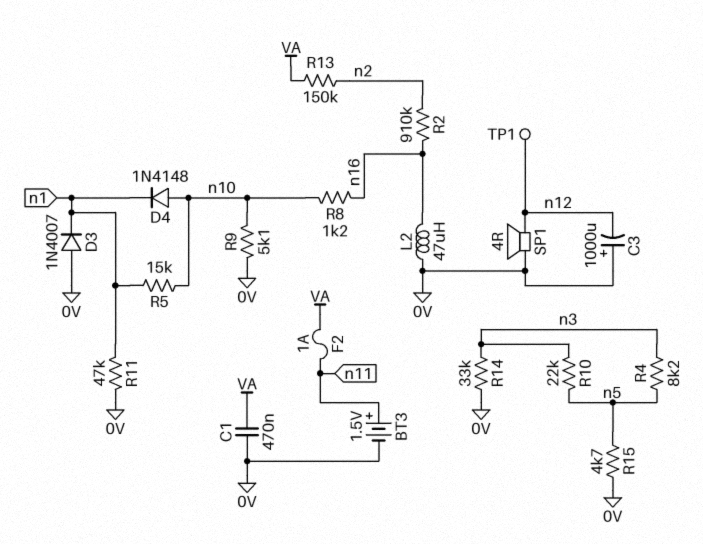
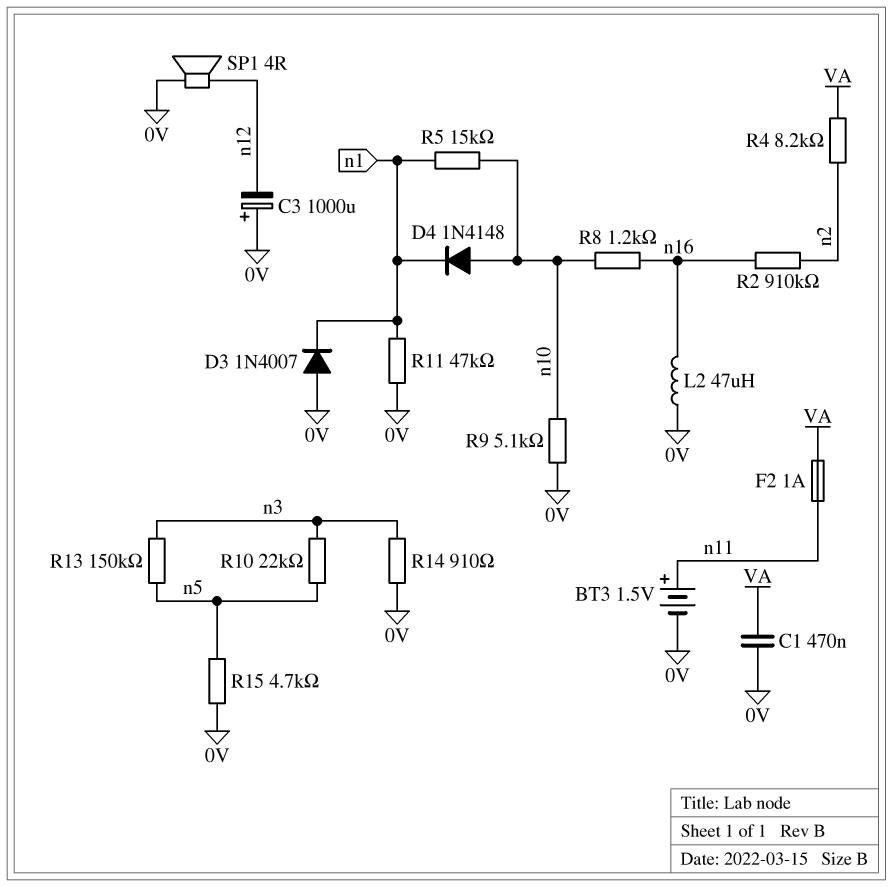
R4: 8.2k (n3, n5) -> 8.2k (VA, n2)
R13: 150k (VA, n2) -> 150k (n3, n5)
R14: 33k (0V, n3) -> 910 (0V, n3)
TP1: test point (n12) -> none

